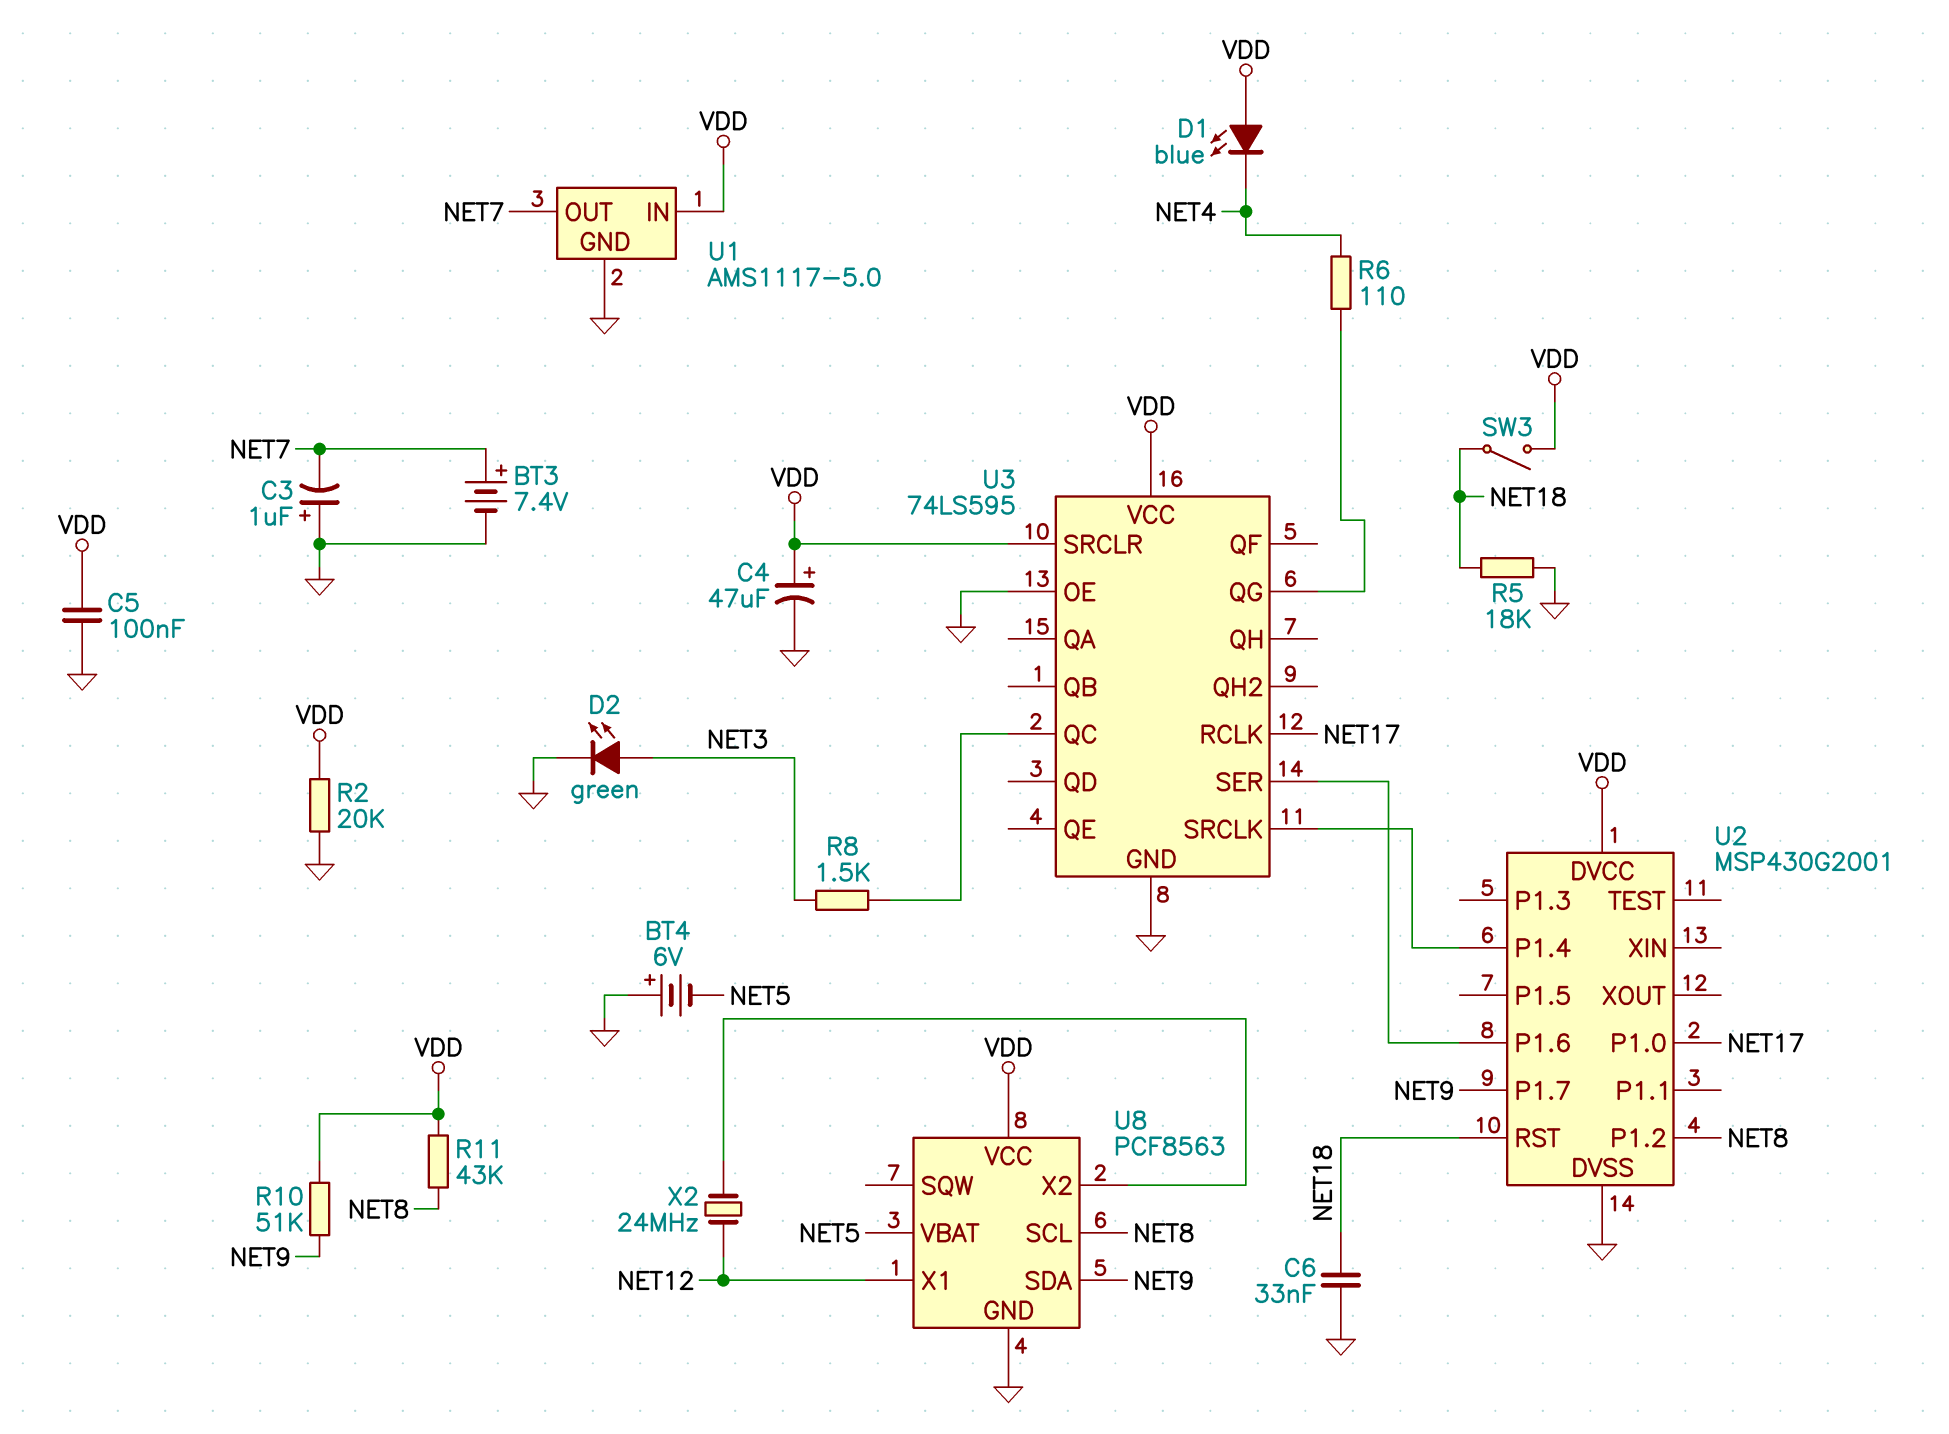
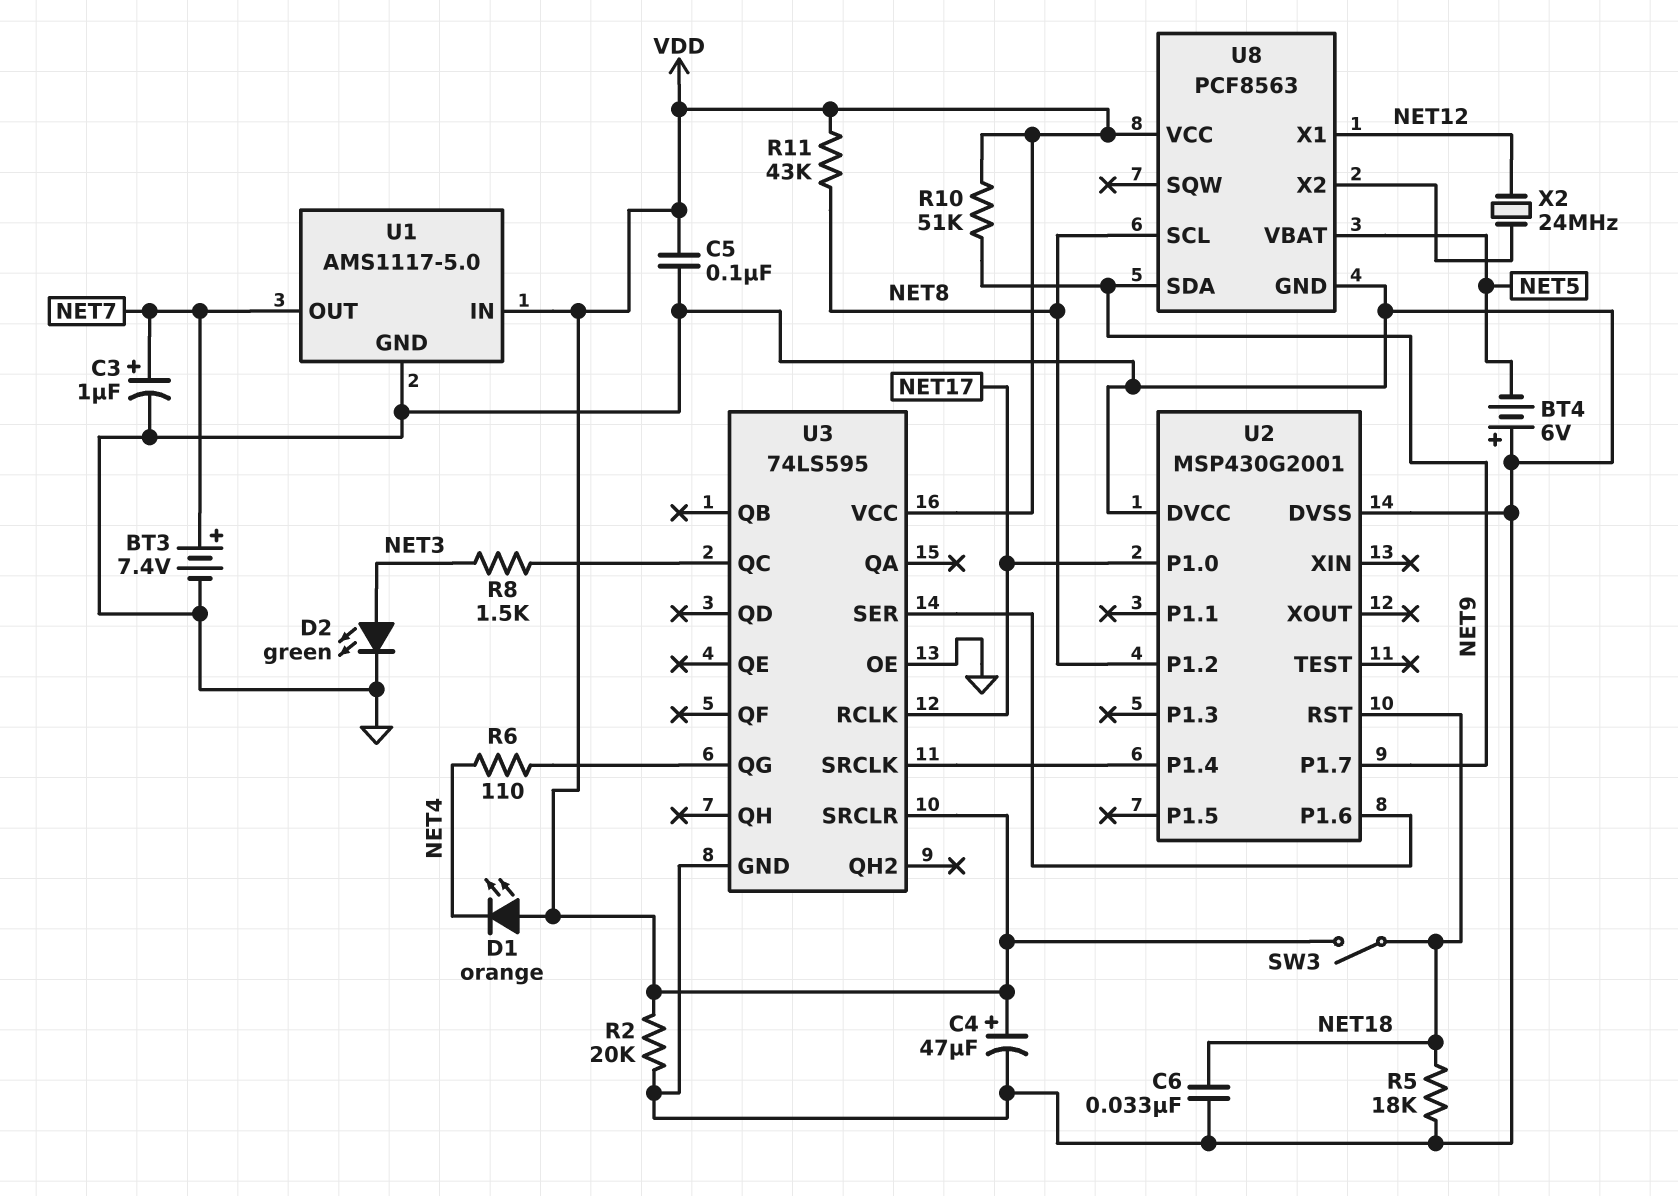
C3: 1uF (plus GND, minus NET7) -> 1uF (plus NET7, minus GND)
D1: LED blue (A VDD, K NET4) -> LED orange (A VDD, K NET4)
U2 pin DVCC: VDD -> GND

